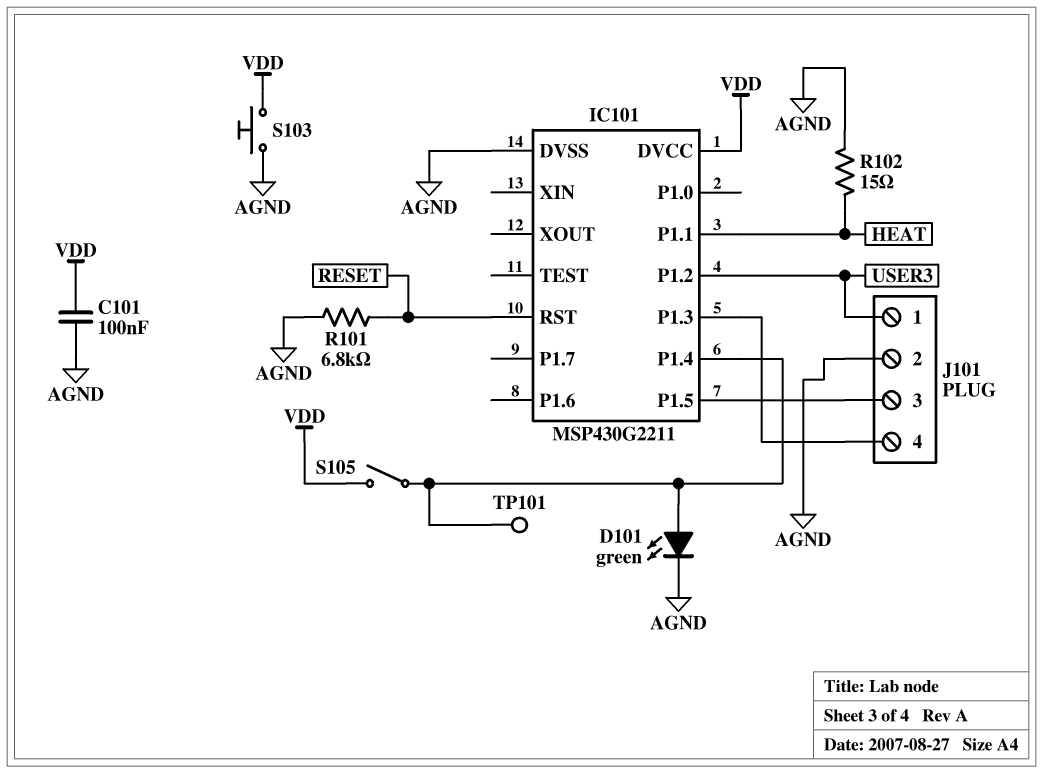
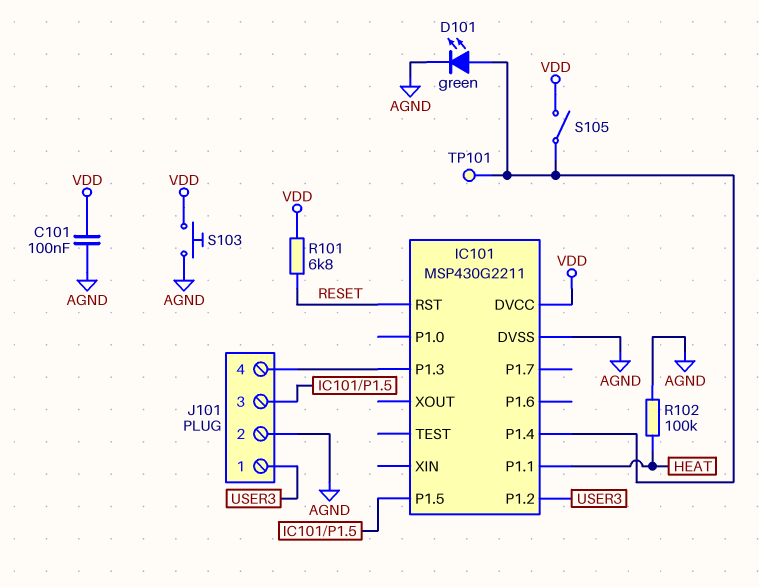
R101: 6.8k (AGND, RESET) -> 6.8k (RESET, VDD)
R102: 15 (AGND, HEAT) -> 100k (AGND, HEAT)

